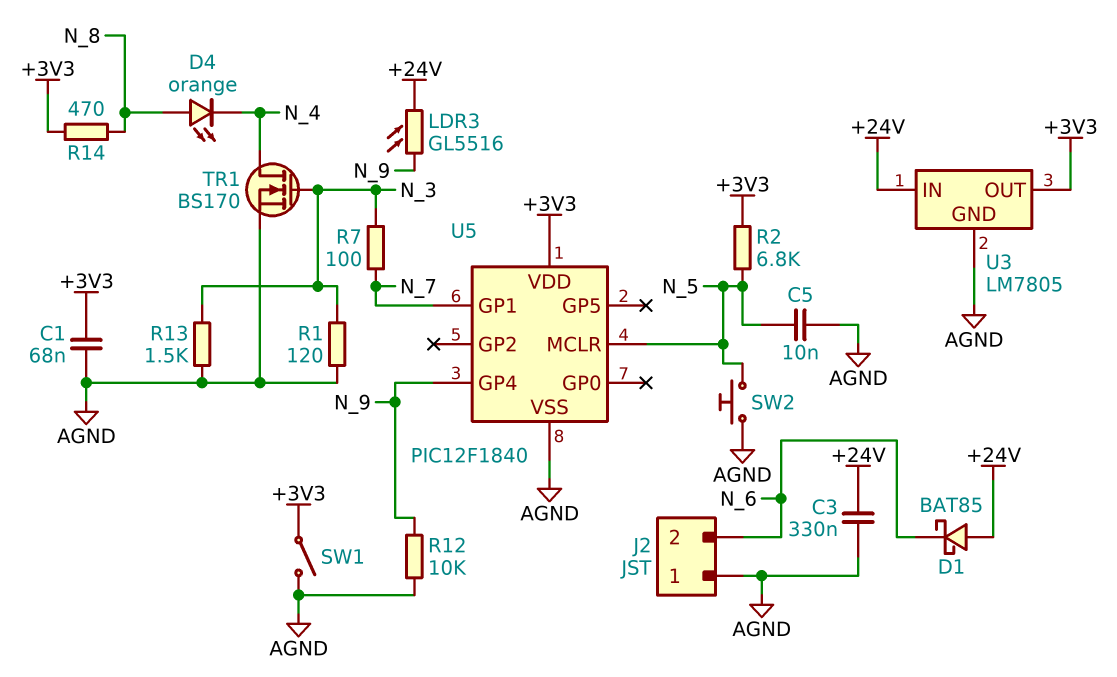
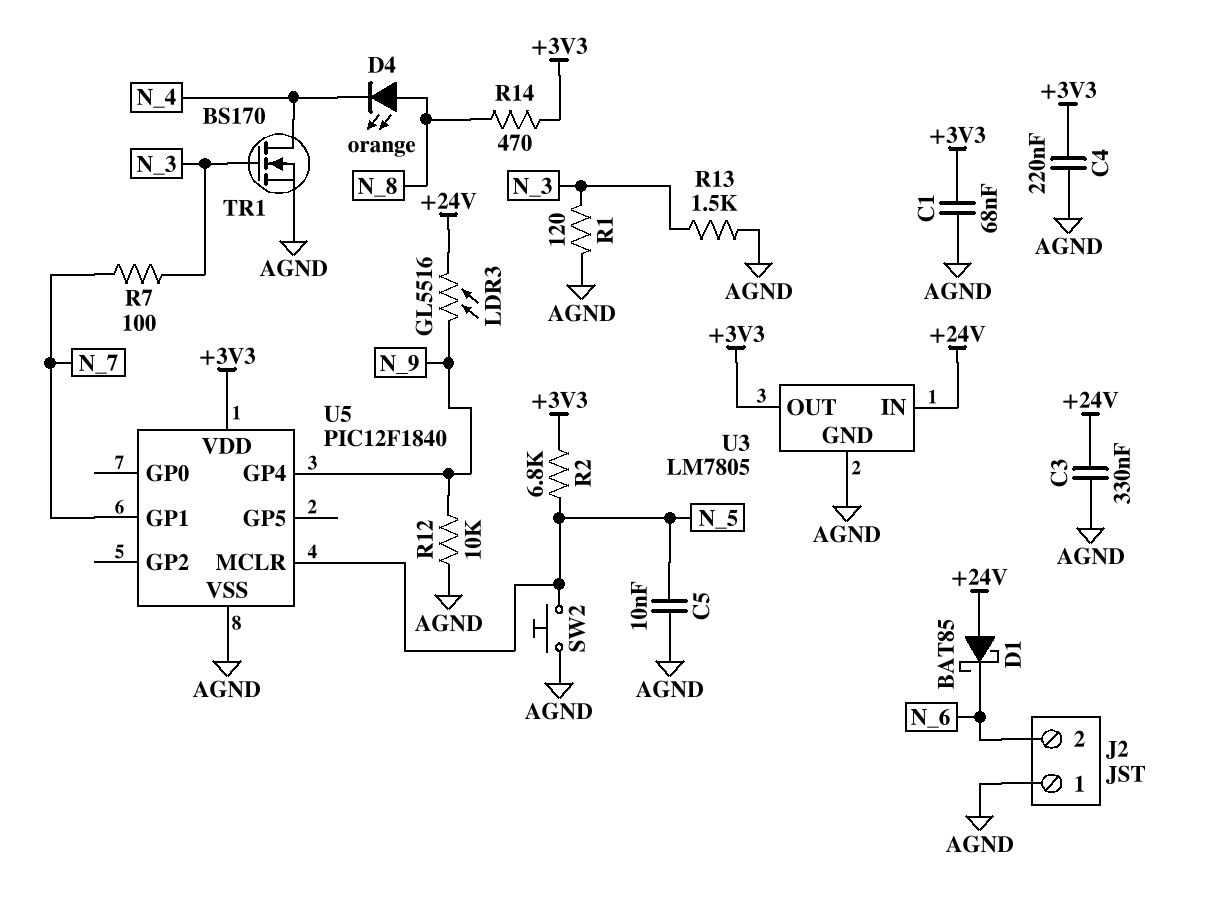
C4: none -> 220nF (+3V3, AGND)
SW1: switch (+3V3, AGND) -> none

